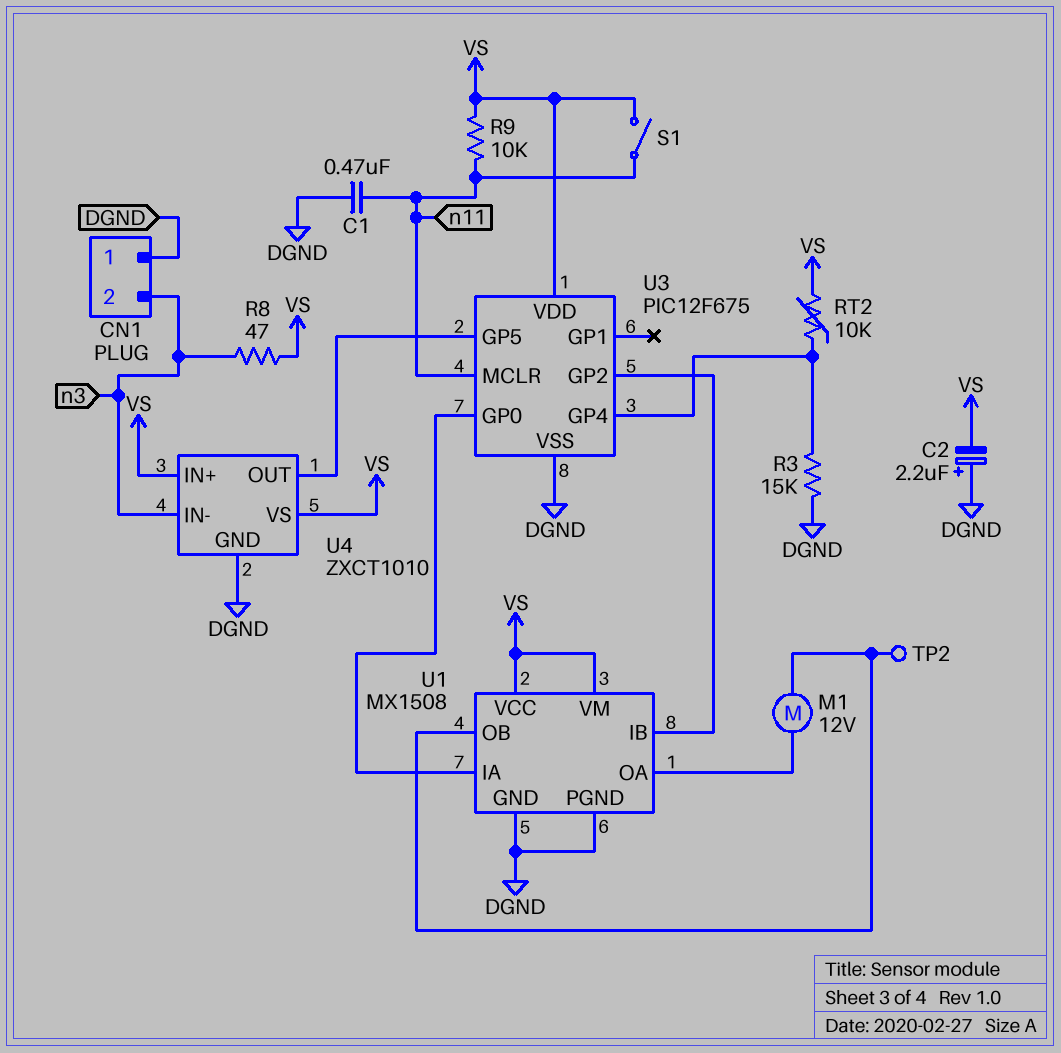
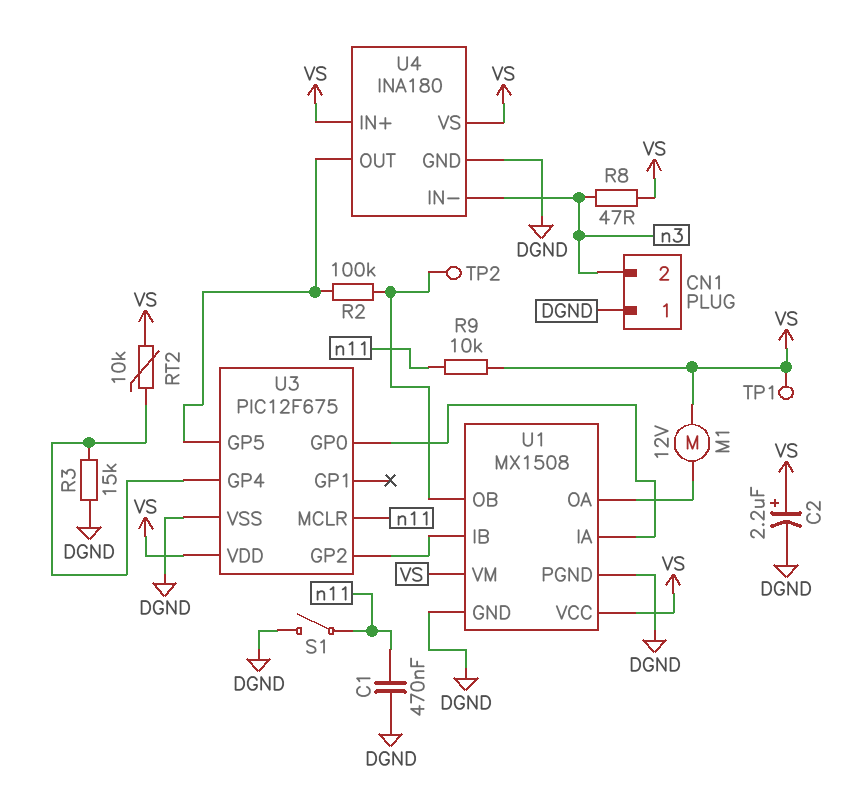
C2: 2.2uF (plus DGND, minus VS) -> 2.2uF (plus VS, minus DGND)
M1: motor 12V (U1/OA, U1/OB) -> motor 12V (U1/OA, VS)
R2: none -> 100k (U1/OB, U3/GP5)
S1: switch (VS, n11) -> switch (DGND, n11)
TP1: none -> test point (VS)
U4: ZXCT1010 -> INA180

